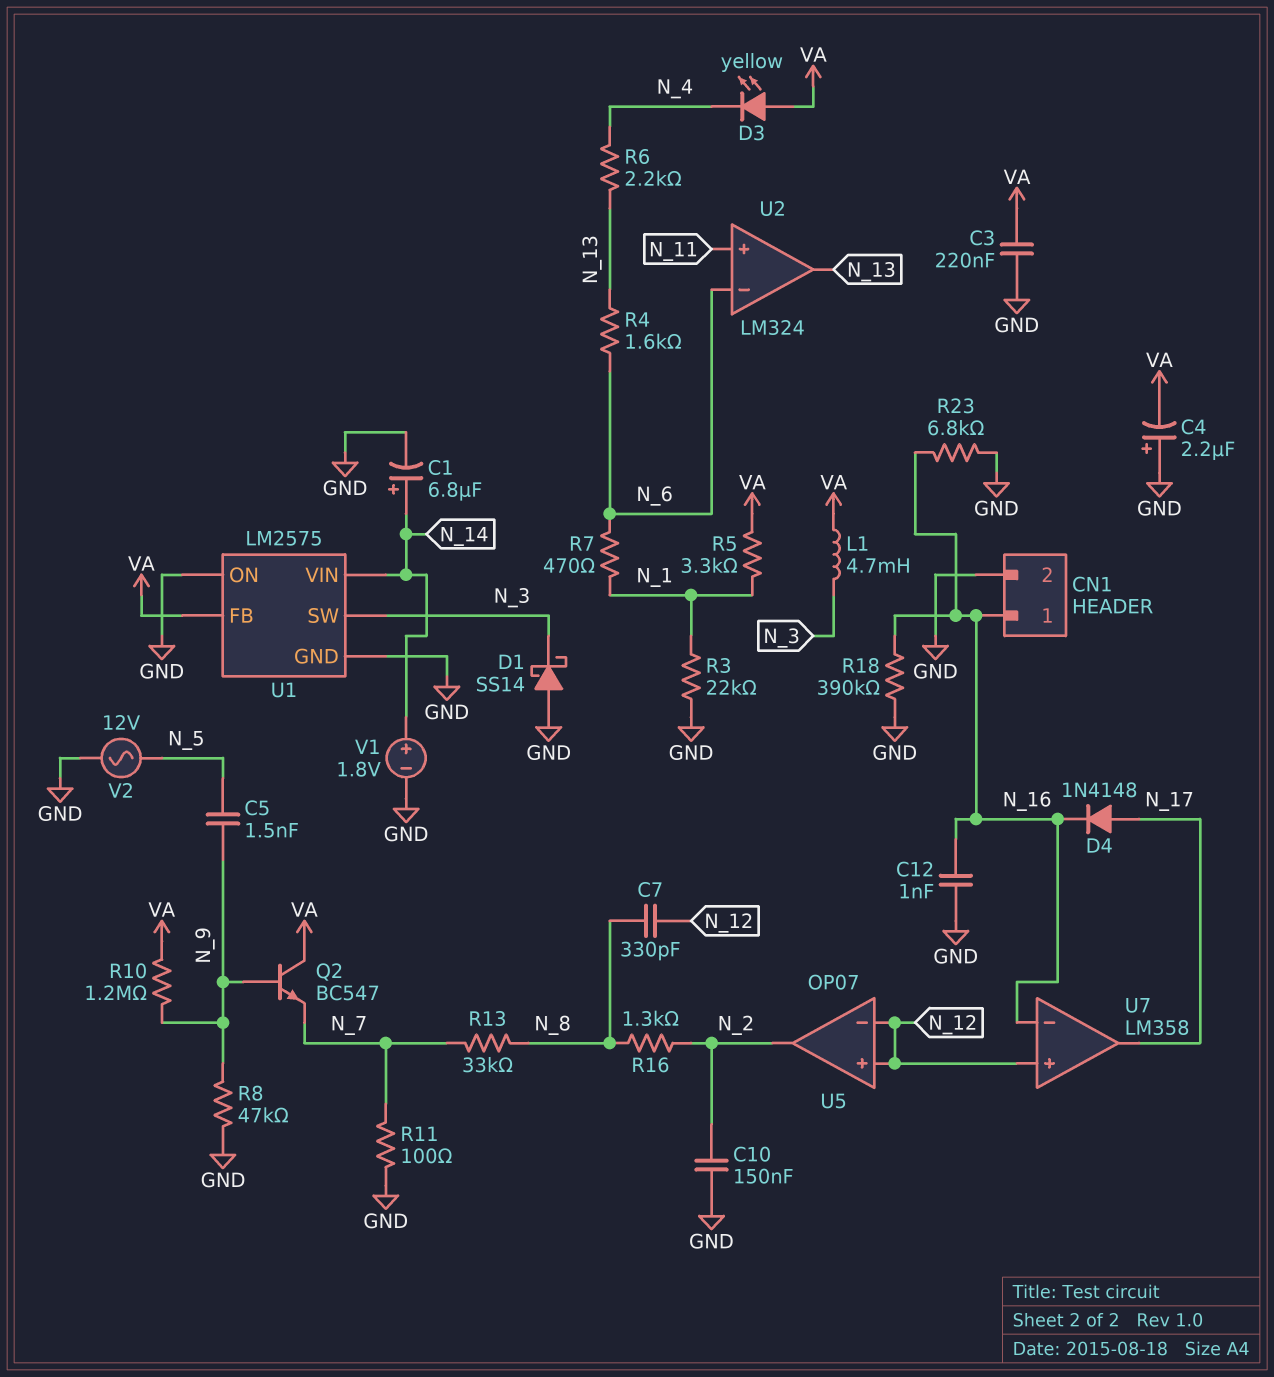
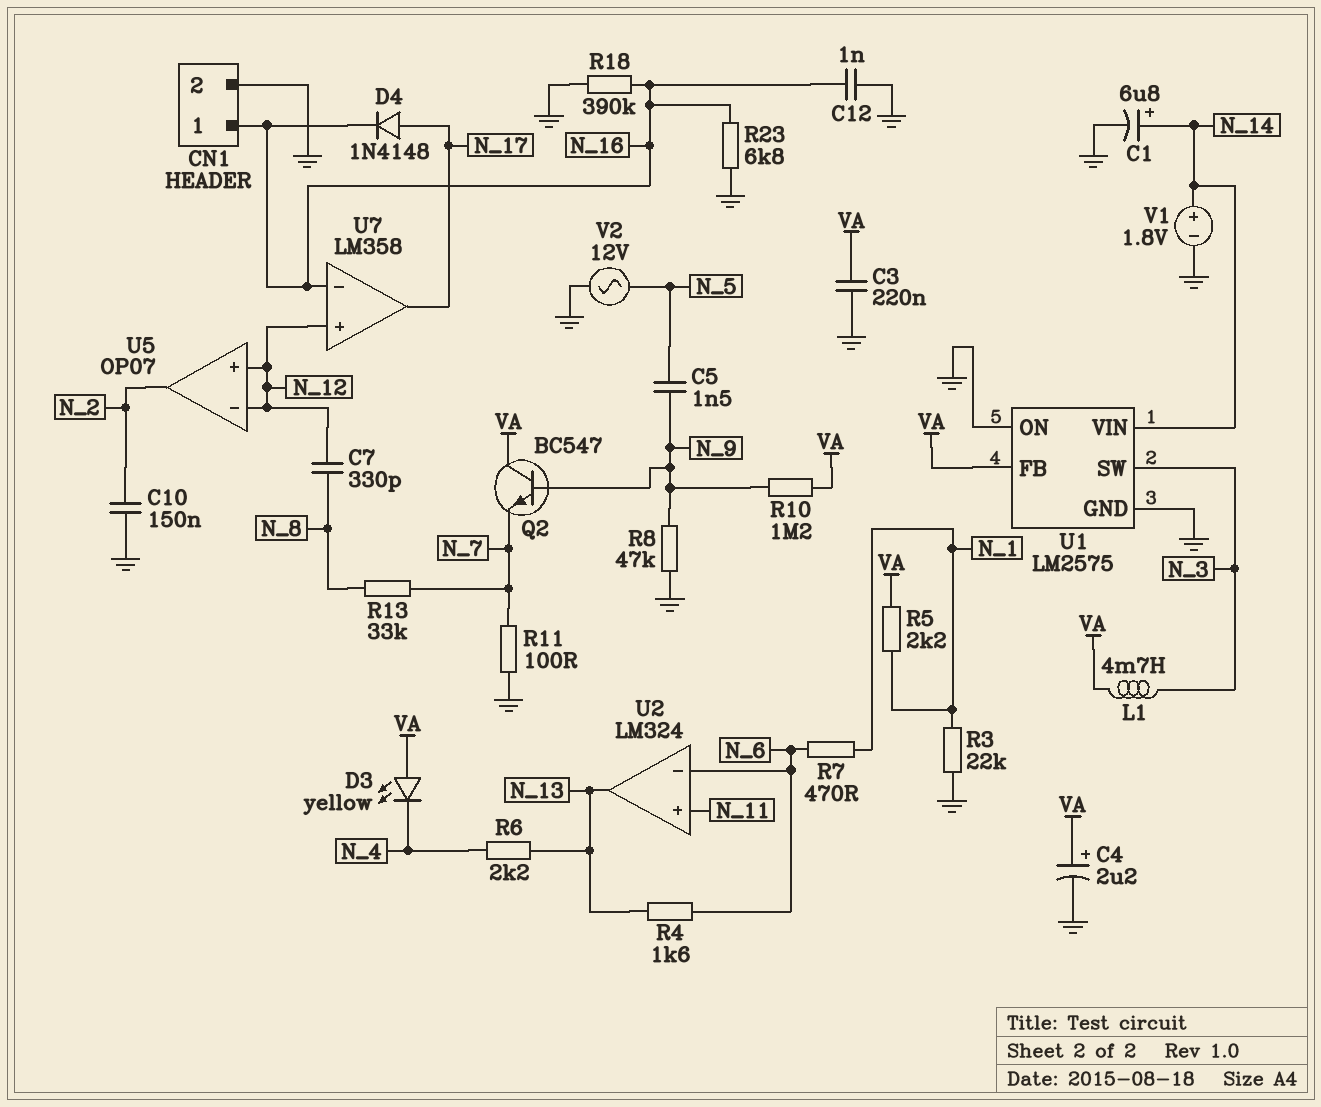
C4: 2.2uF (plus GND, minus VA) -> 2.2uF (plus VA, minus GND)
D1: schottky SS14 (A GND, K N_3) -> none
R5: 3.3k (N_1, VA) -> 2.2k (N_1, VA)
R16: 1.3k (N_2, N_8) -> none

